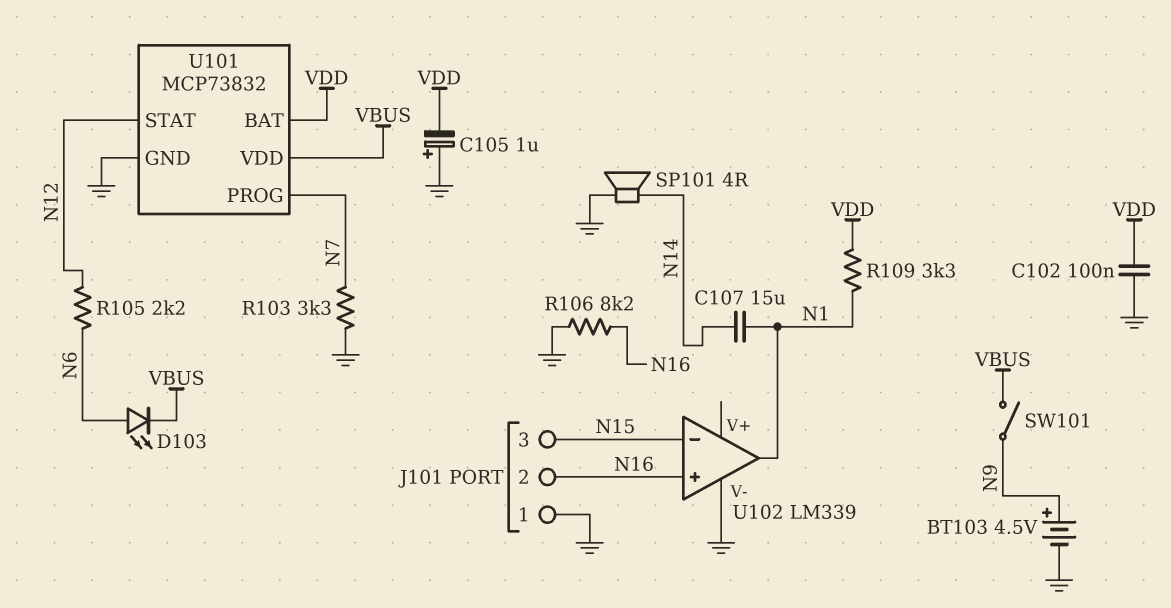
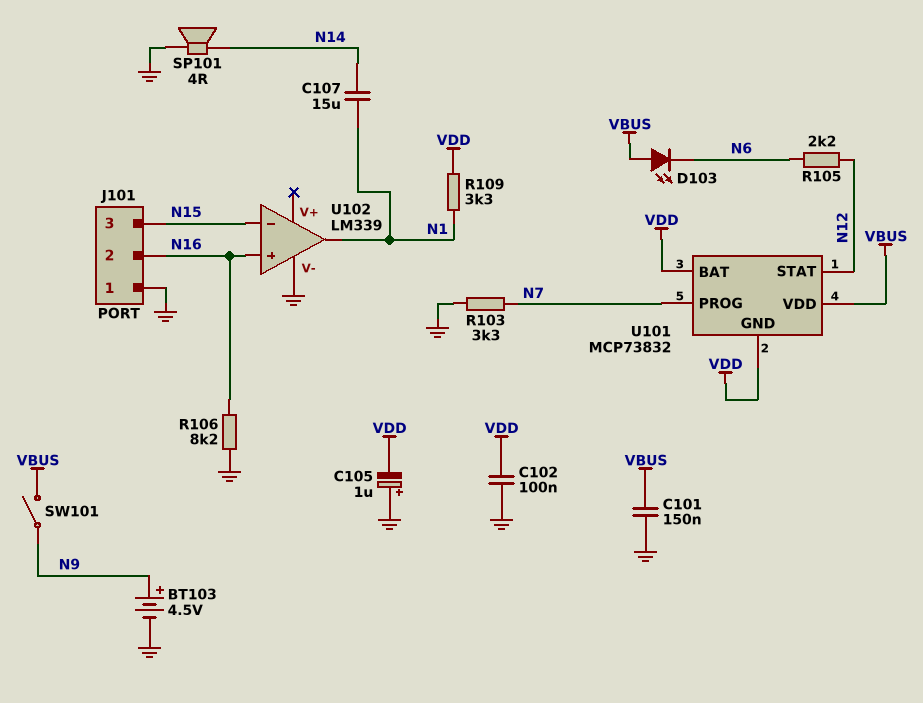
C101: none -> 150nF (GND, VBUS)
D103: LED (A N6, K VBUS) -> LED (A VBUS, K N6)
U101 pin GND: GND -> VDD

